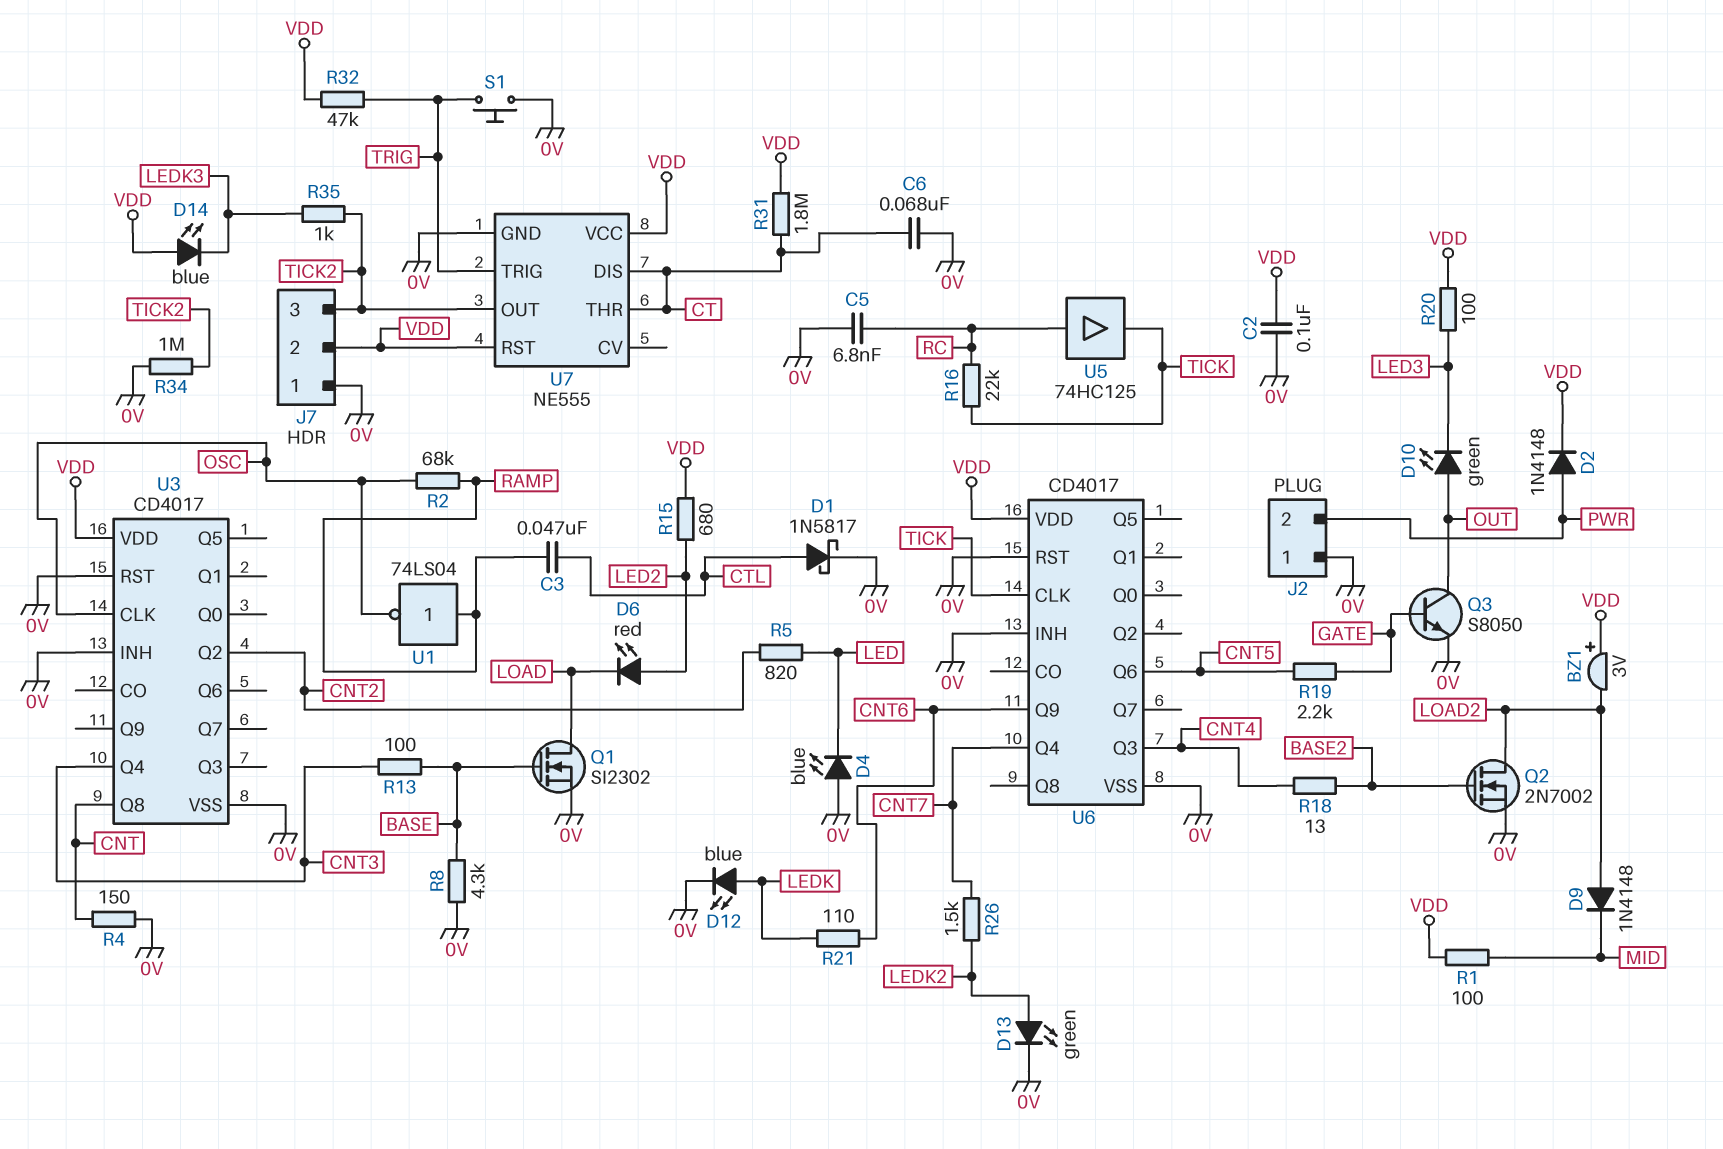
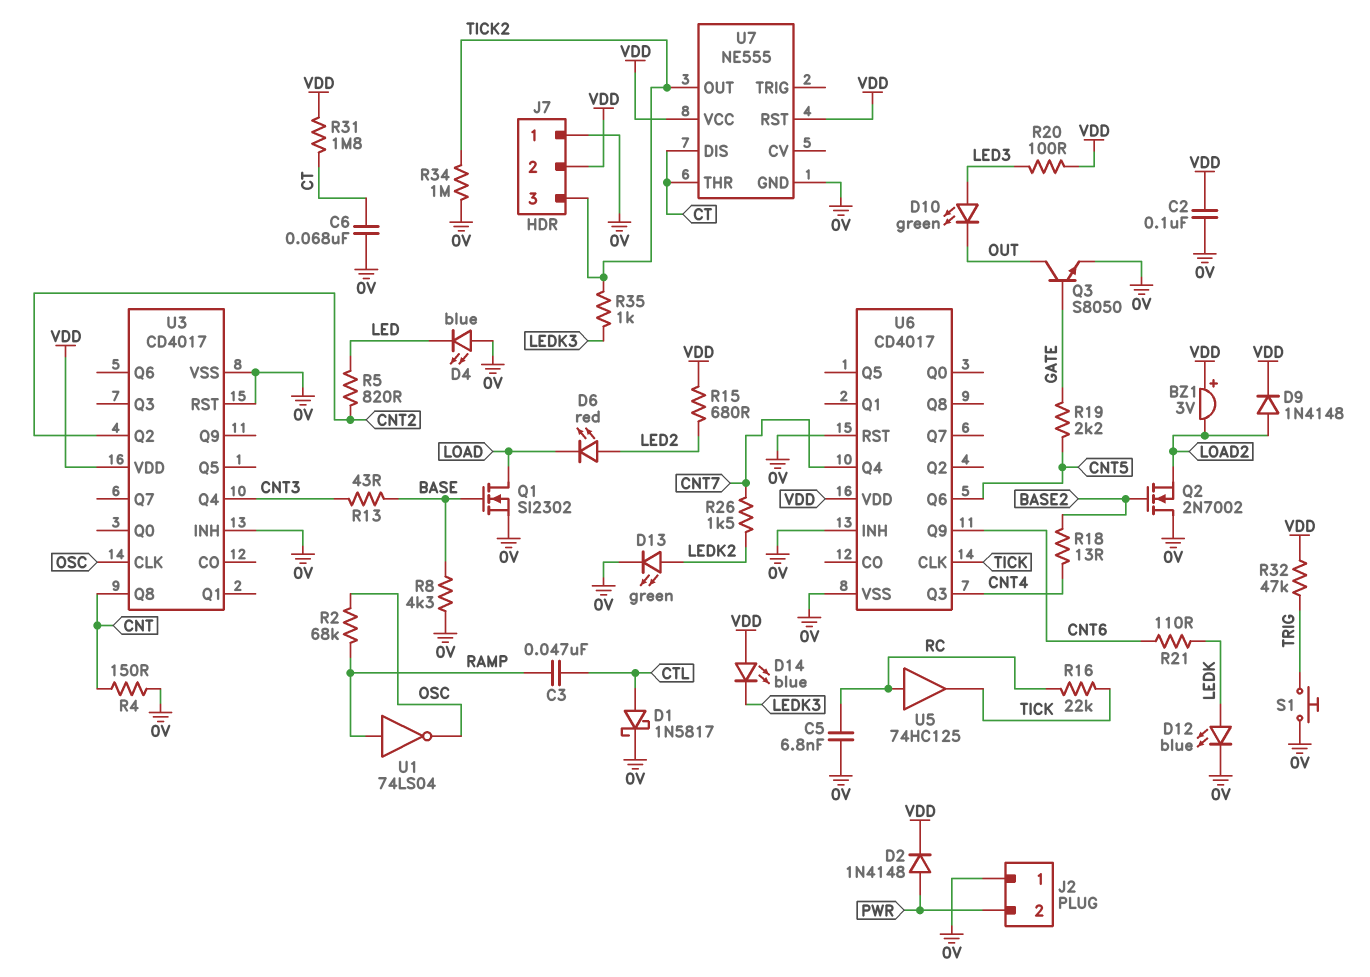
D9: diode 1N4148 (A LOAD2, K MID) -> diode 1N4148 (A LOAD2, K VDD)
D10: LED green (A OUT, K LED3) -> LED green (A LED3, K OUT)
Q2: NMOS 2N7002 (G BASE2, D LOAD2, S 0V) -> NMOS 2N7002 (G BASE2, D 0V, S LOAD2)
R1: 100 (MID, VDD) -> none
R13: 100 (BASE, CNT3) -> 43 (BASE, CNT3)
U7 pin TRIG: TRIG -> none

